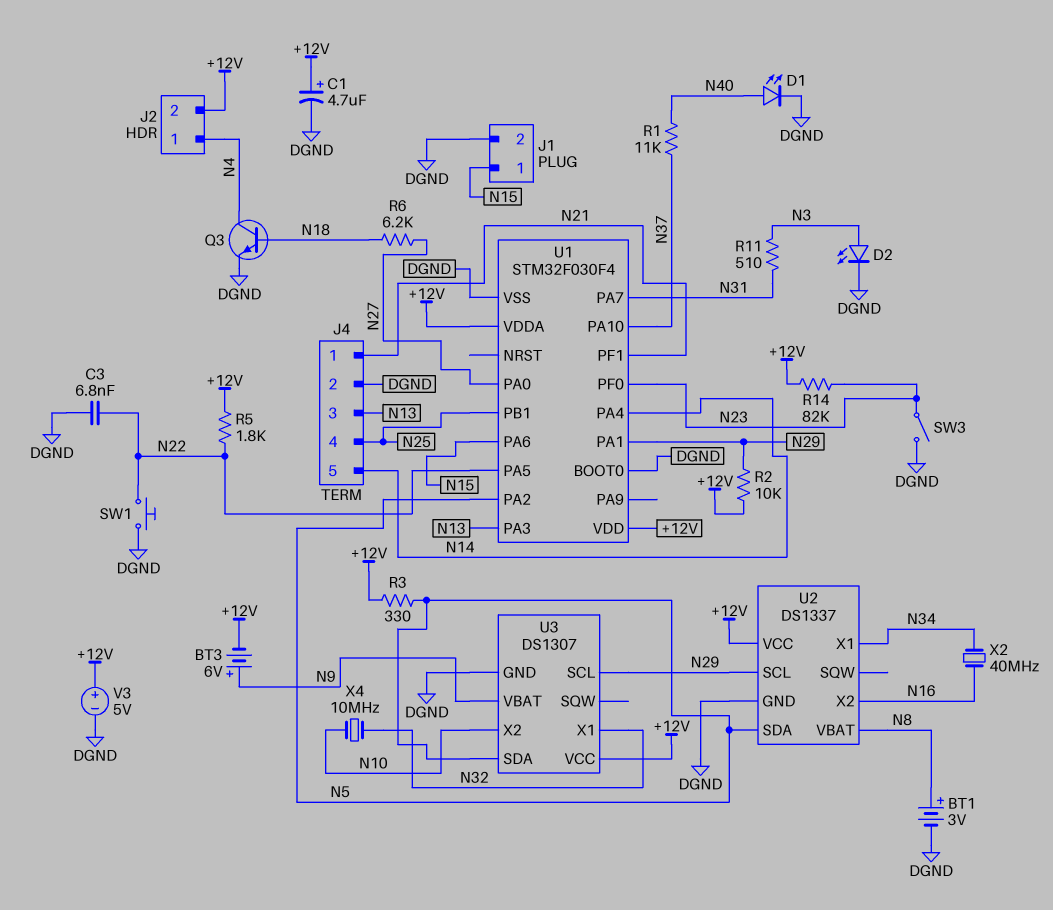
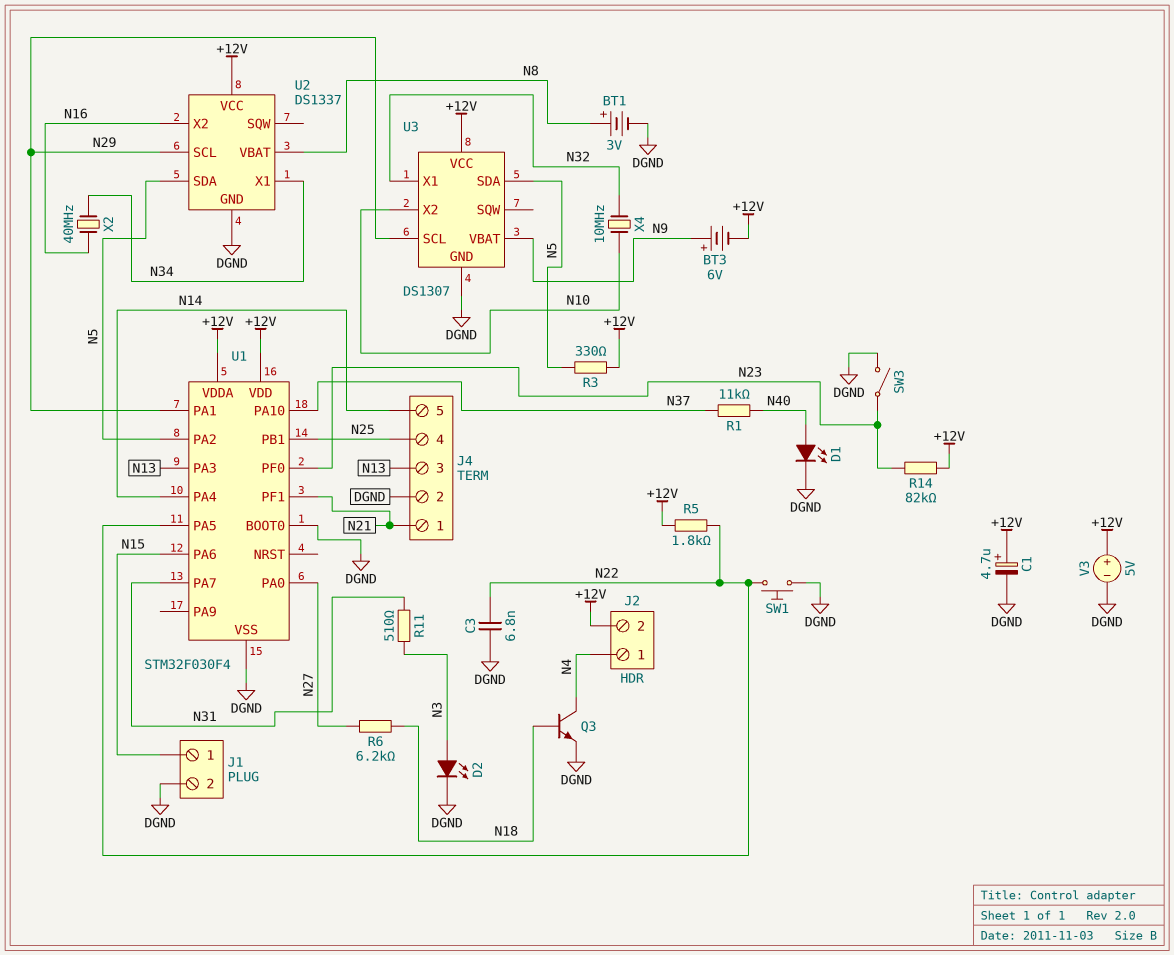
R2: 10k (+12V, N29) -> none

